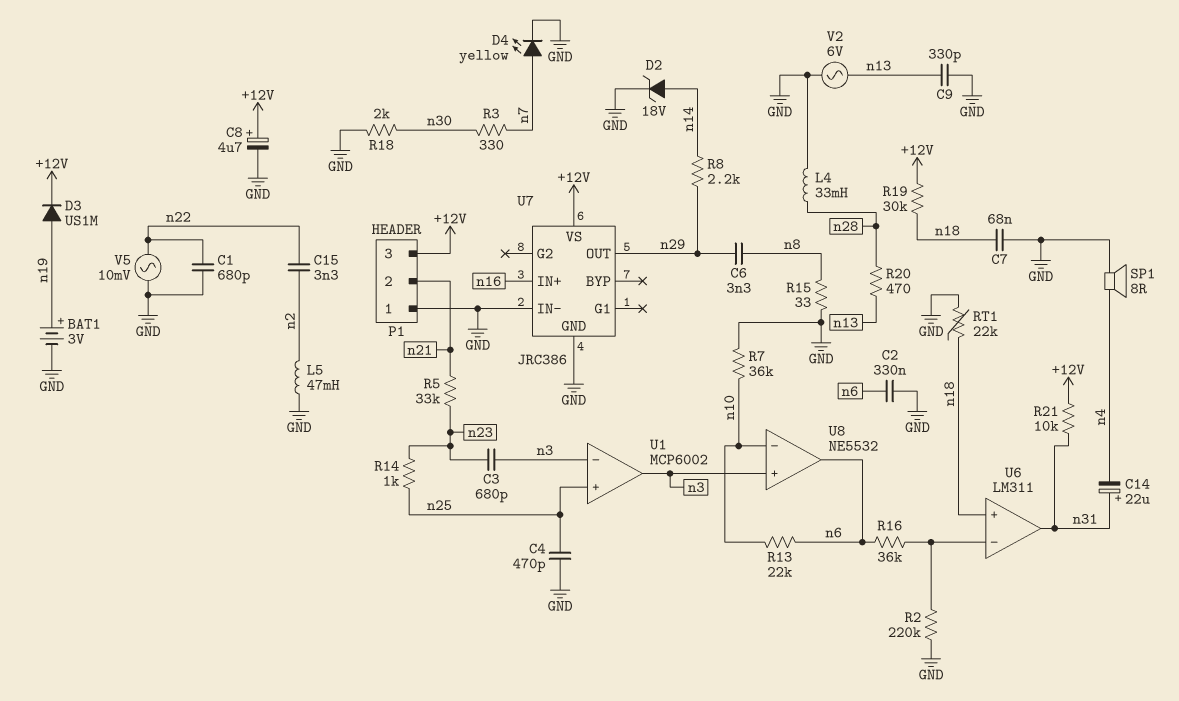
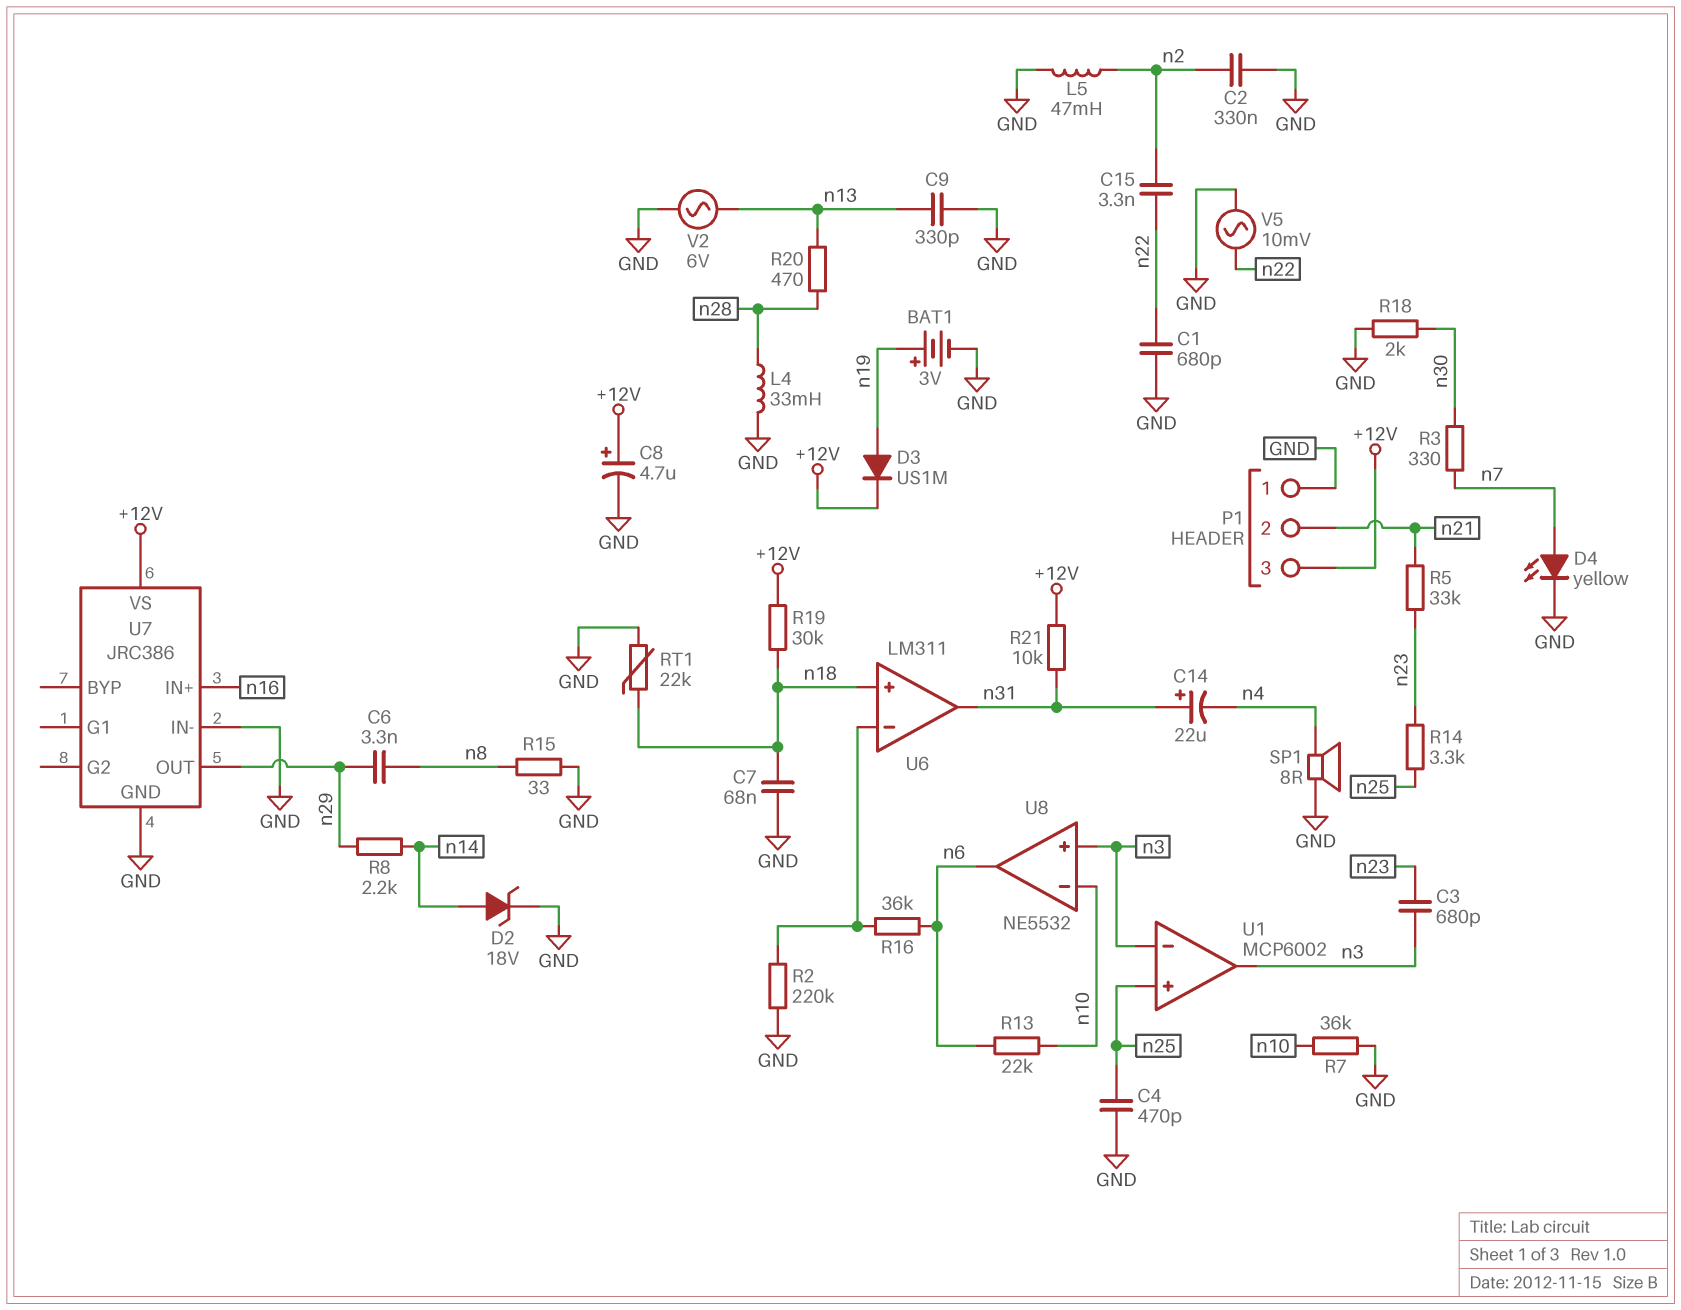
C2: 330nF (GND, n6) -> 330nF (GND, n2)
R14: 1k (n23, n25) -> 3.3k (n23, n25)

